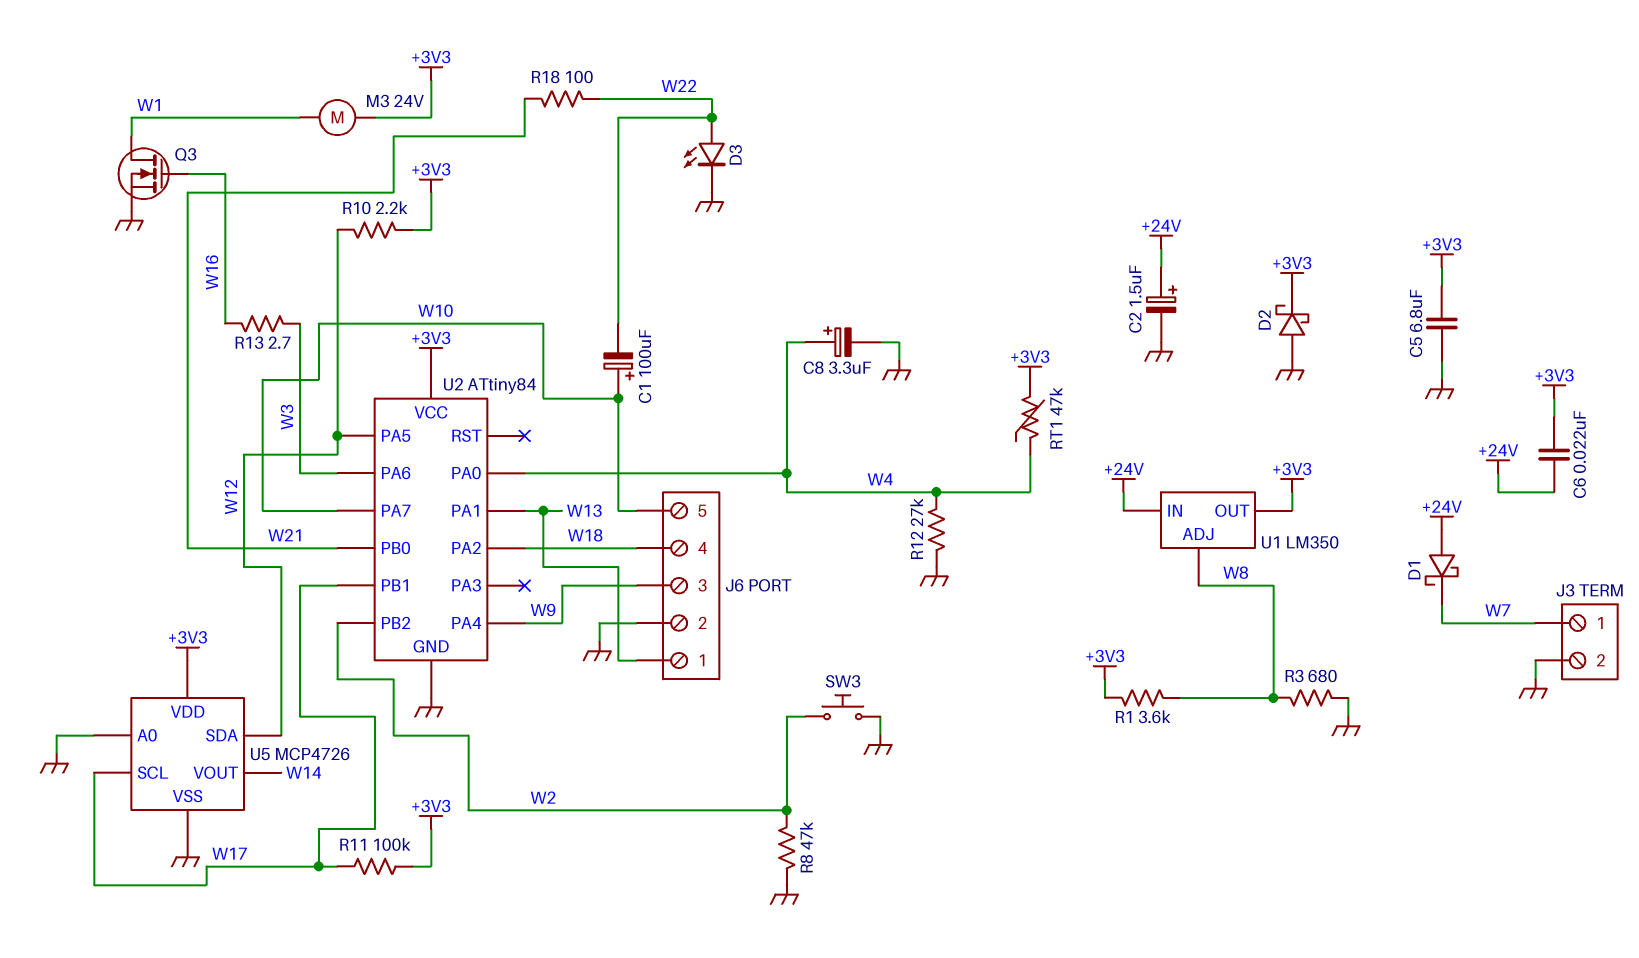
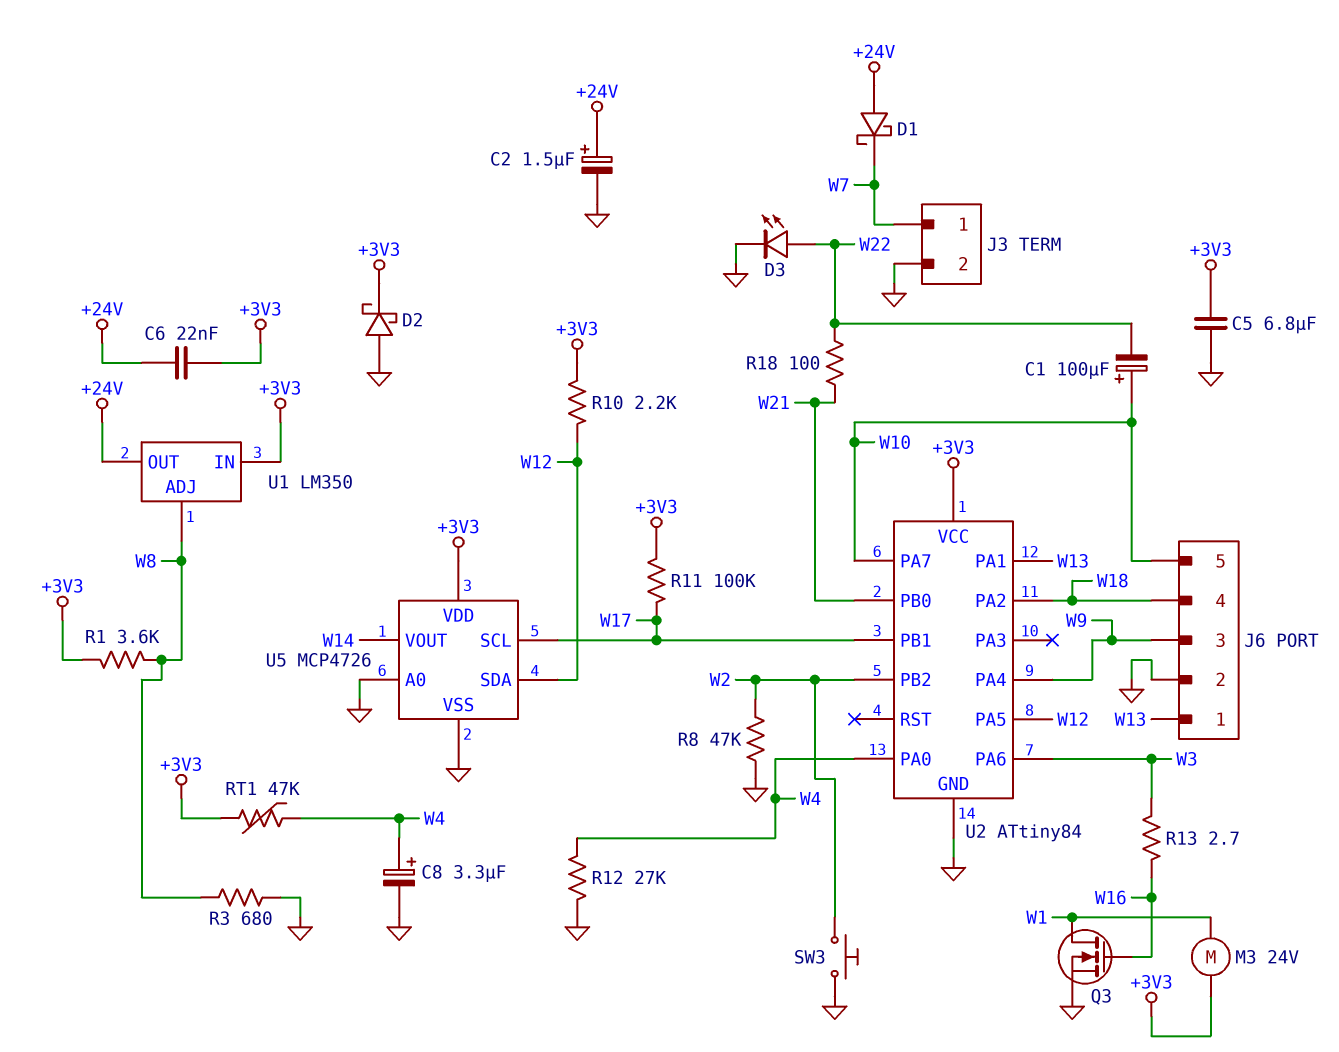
U1 pin IN: +24V -> +3V3
U1 pin OUT: +3V3 -> +24V

